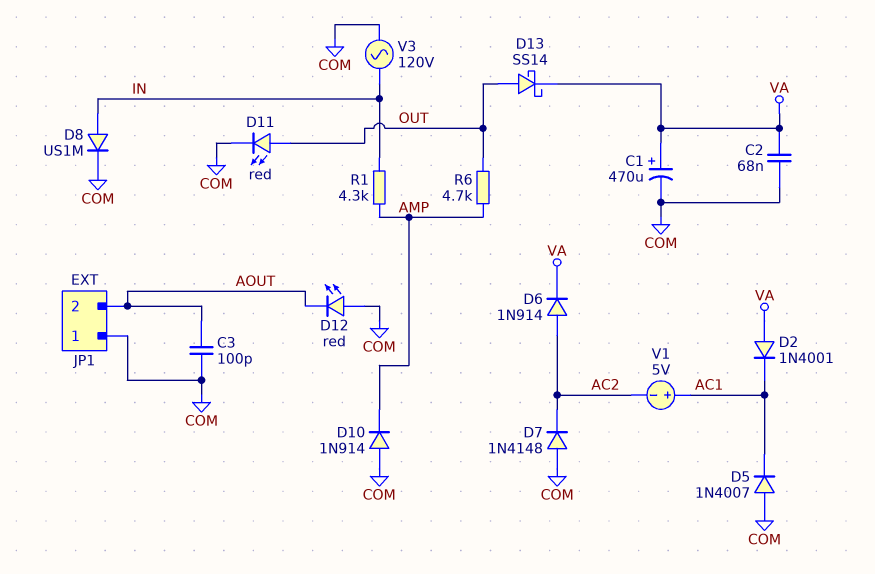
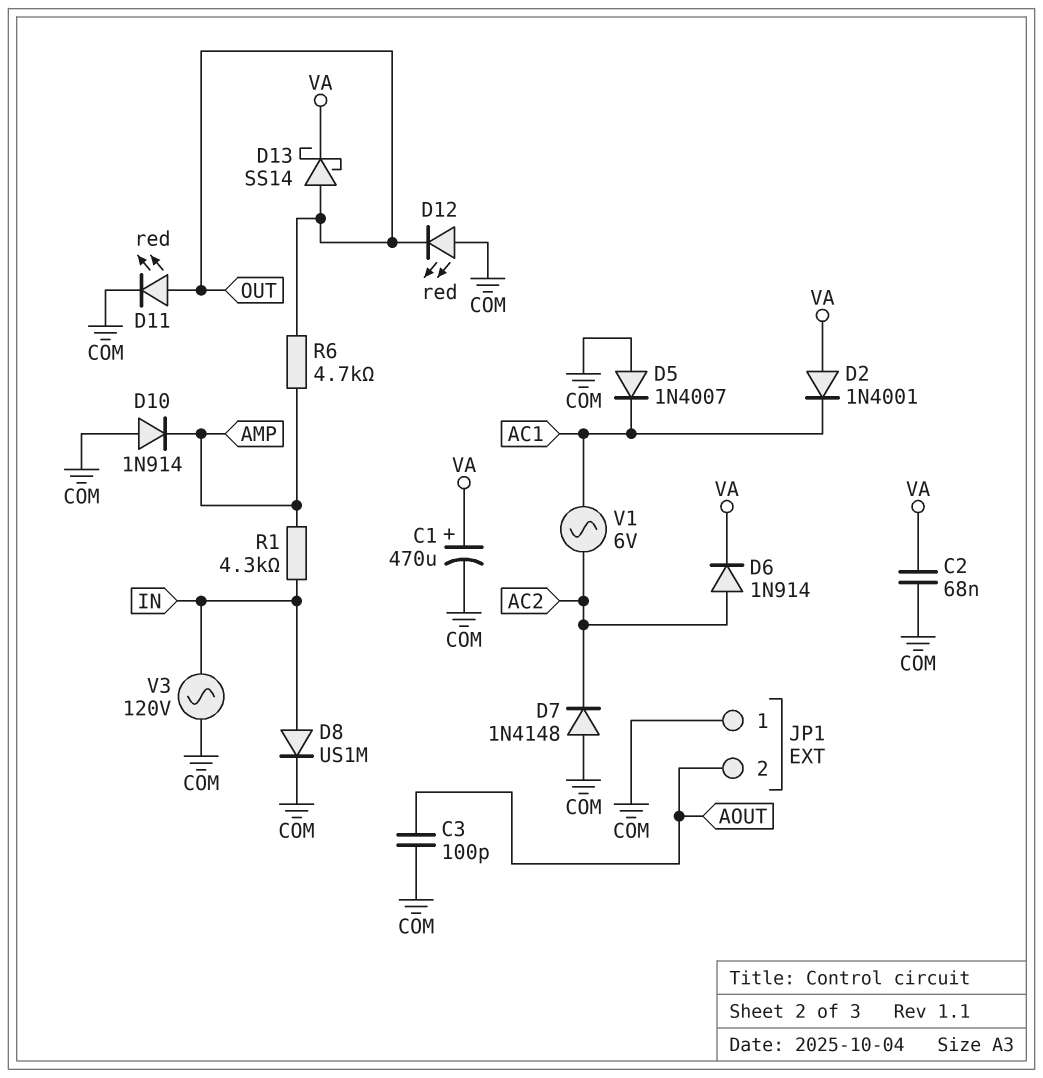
D12: LED red (A COM, K AOUT) -> LED red (A COM, K OUT)
V1: 5V (plus AC1, minus AC2) -> AC 6V (AC1, AC2)

